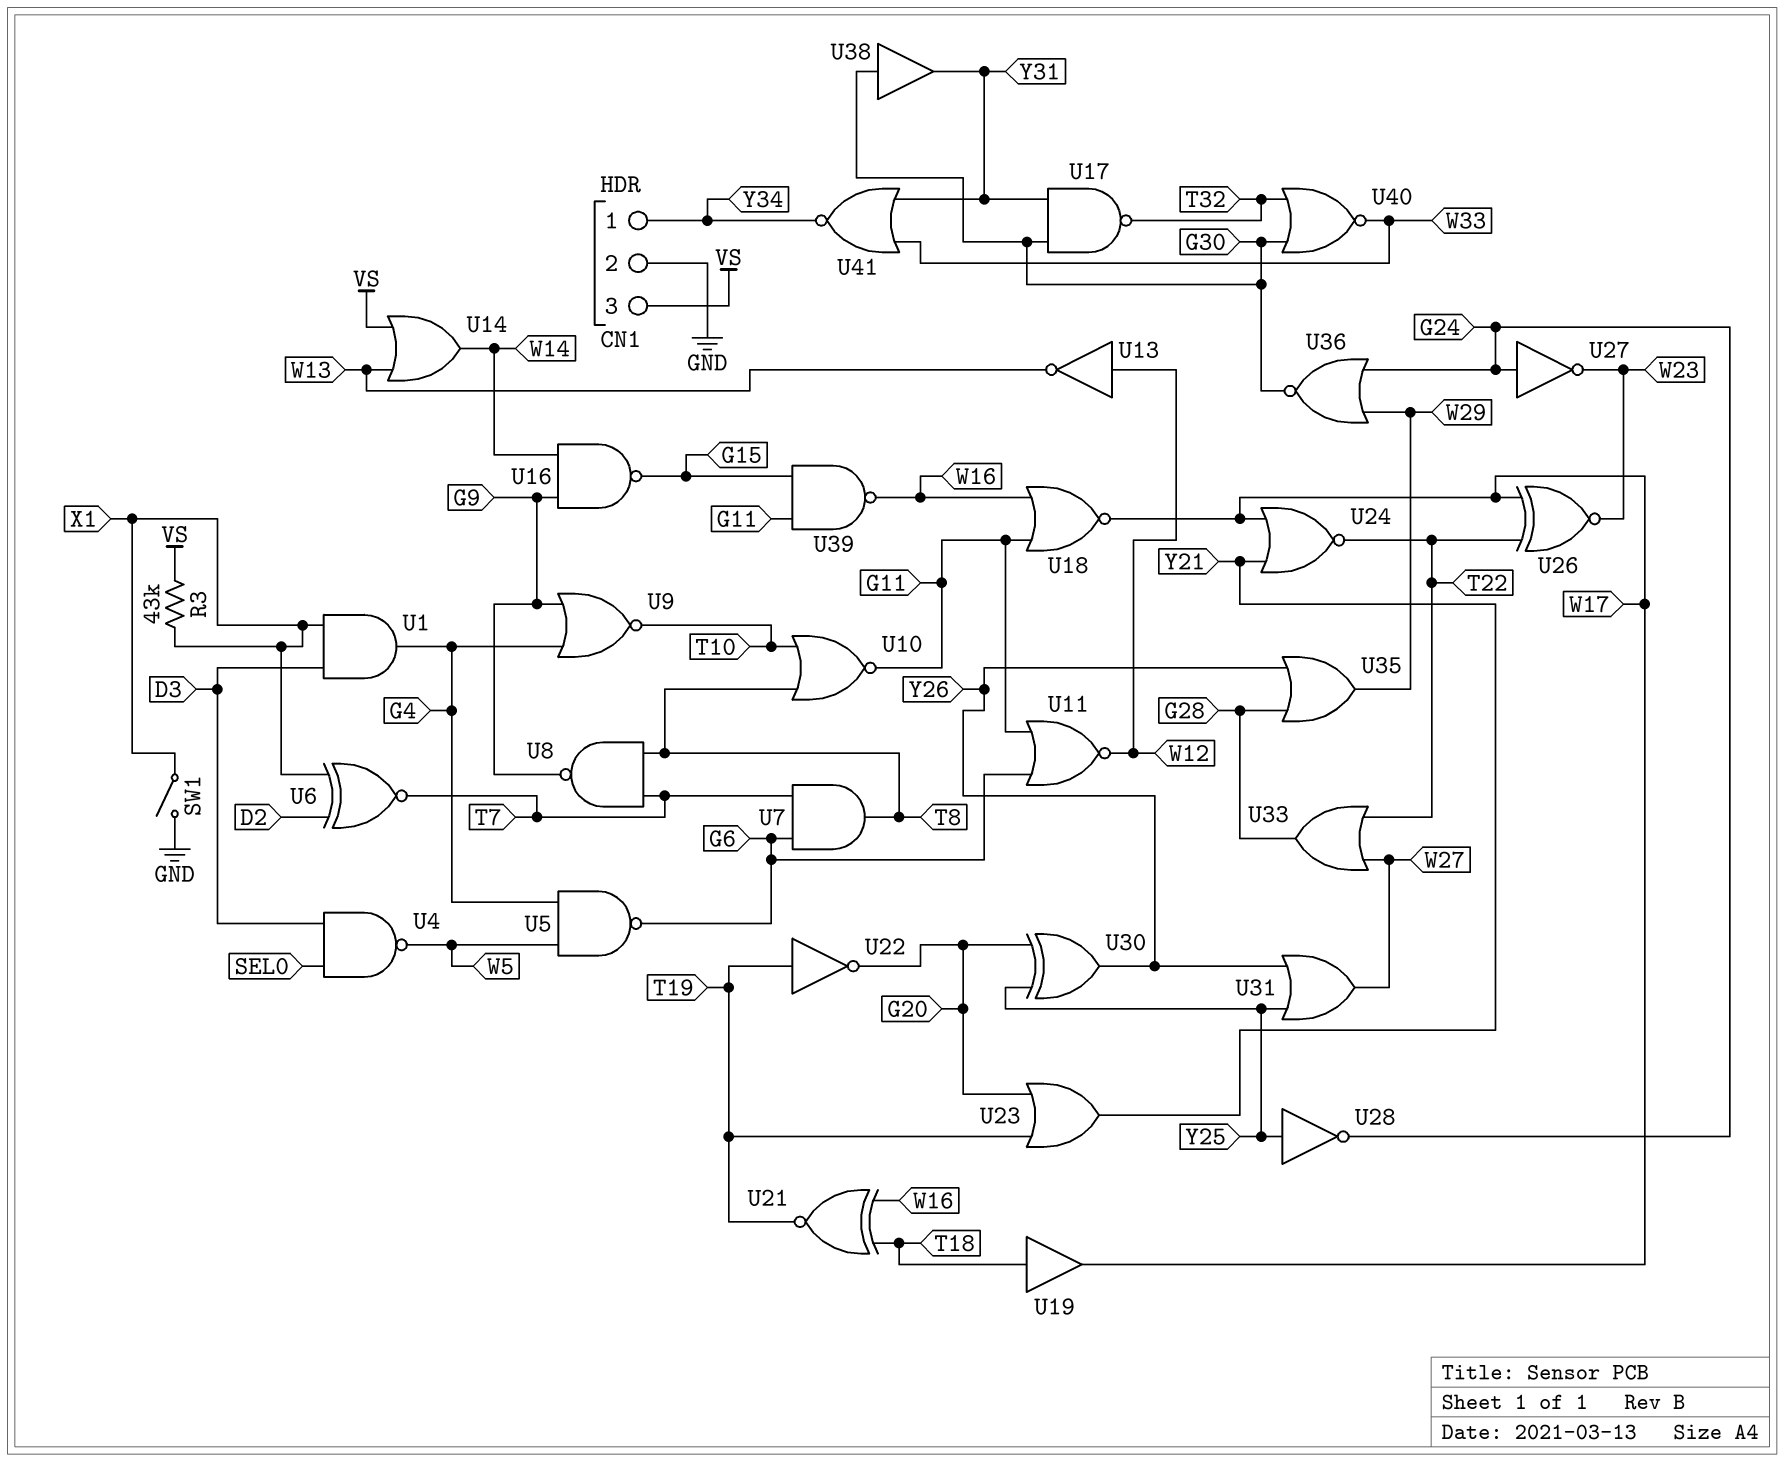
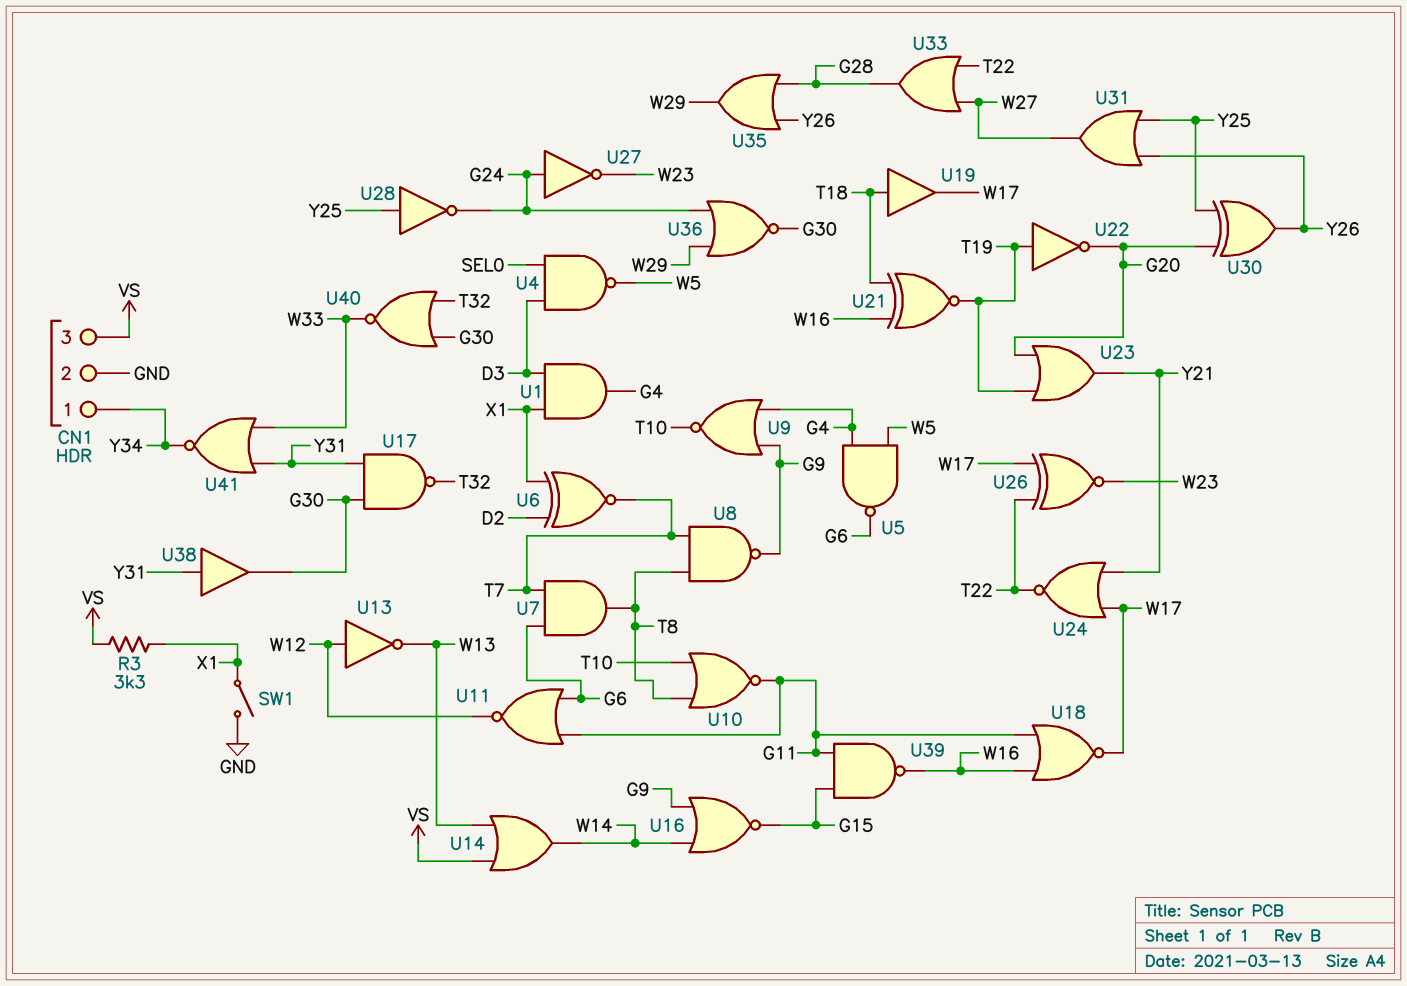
R3: 43k (VS, X1) -> 3.3k (VS, X1)
U16: NAND (in G9, in W14, out G15) -> NOR (in G9, in W14, out G15)
U38: buffer (in G30, out Y31) -> buffer (in Y31, out G30)

